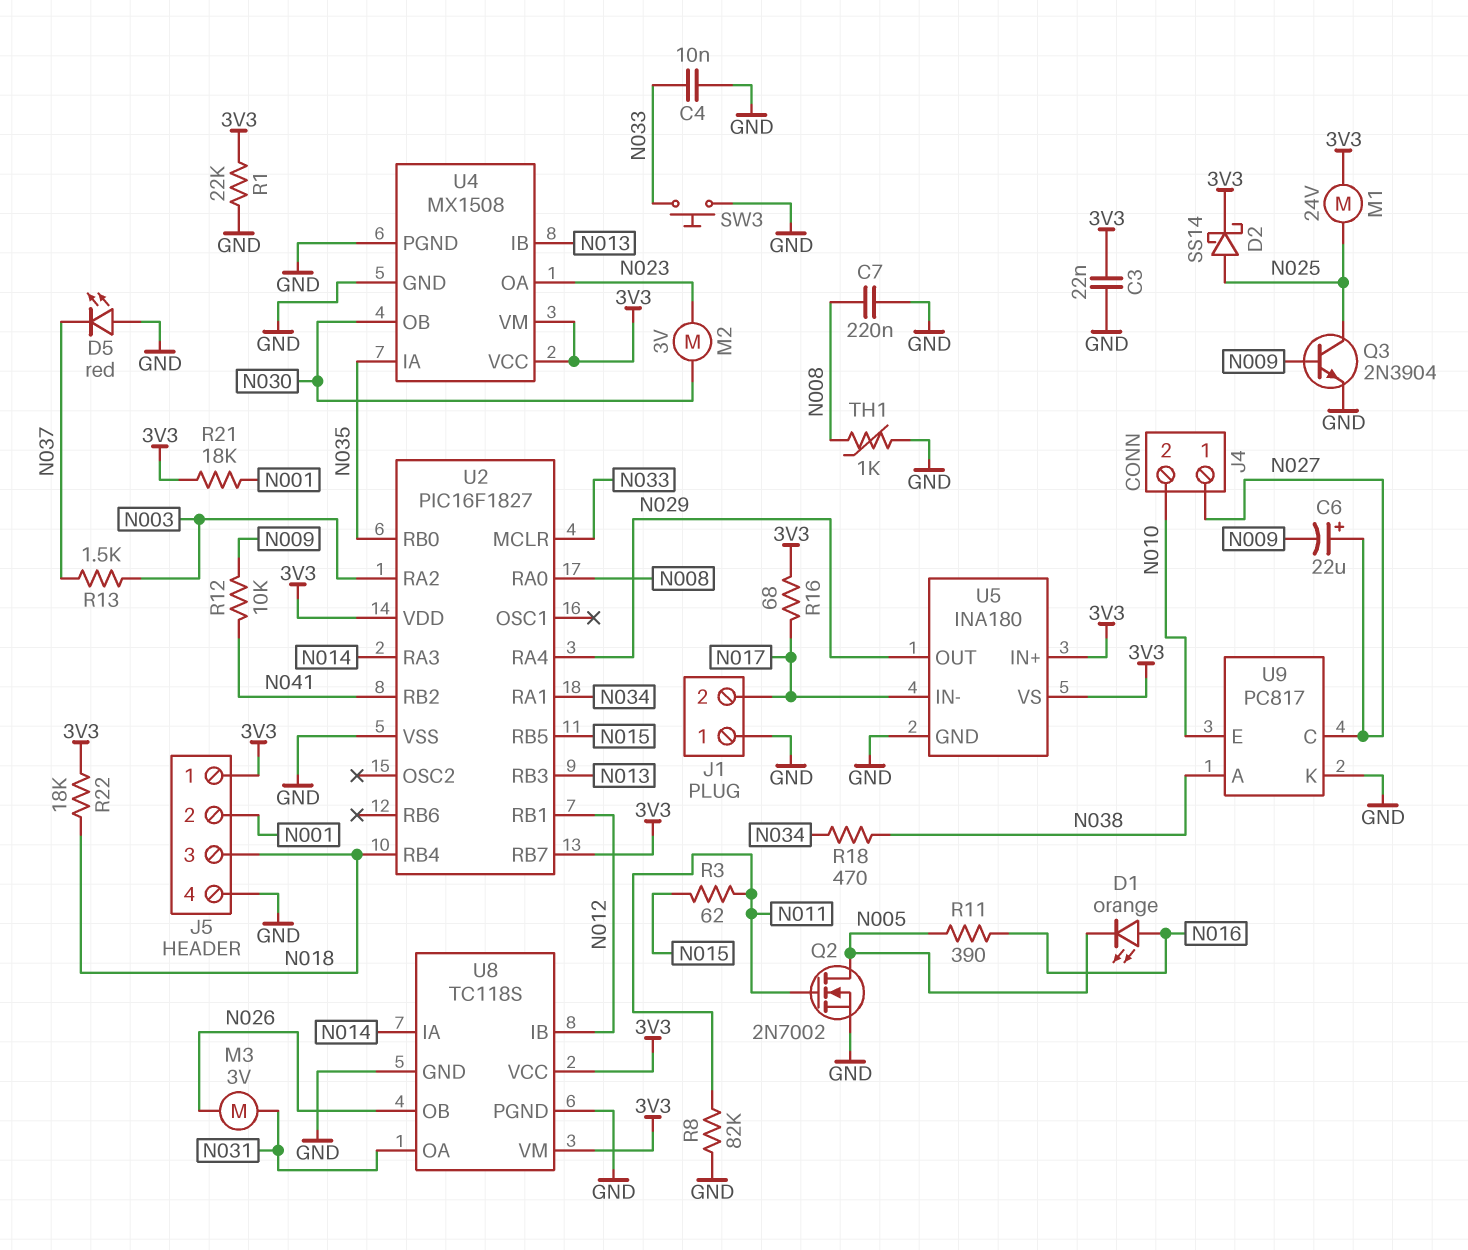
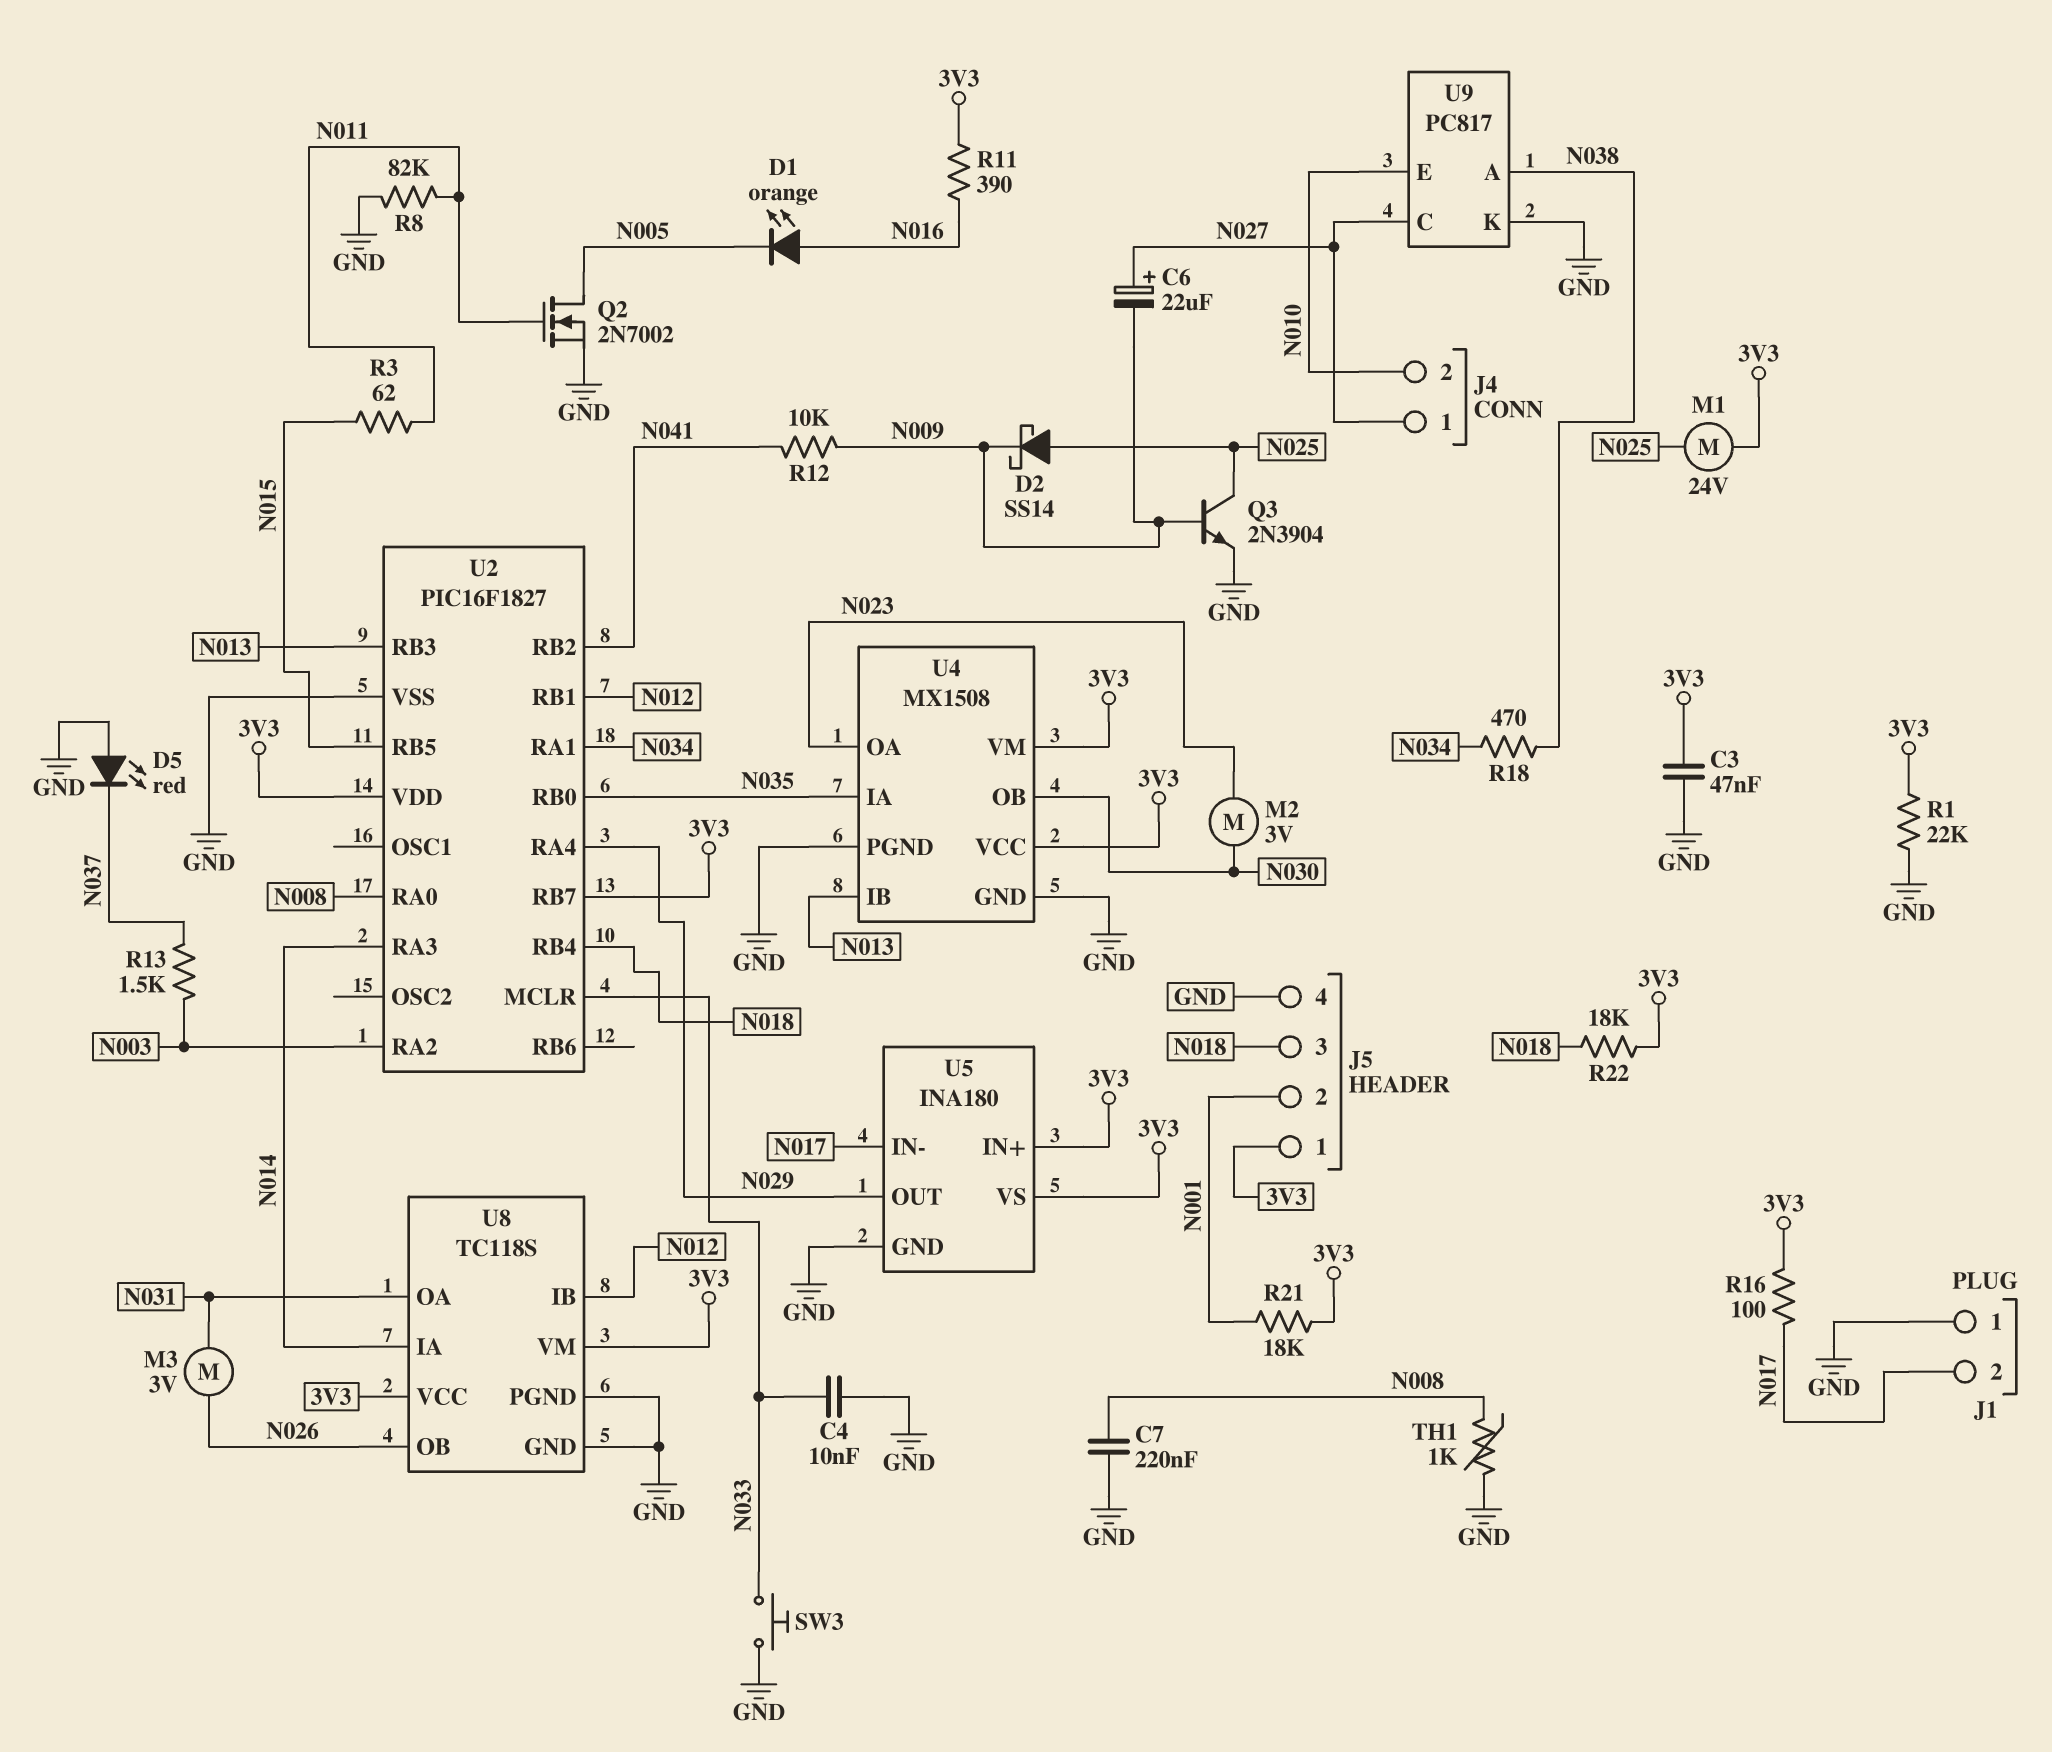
C3: 22nF (3V3, GND) -> 47nF (3V3, GND)
D2: schottky SS14 (A N025, K 3V3) -> schottky SS14 (A N025, K N009)
R11: 390 (N005, N016) -> 390 (3V3, N016)
R16: 68 (3V3, N017) -> 100 (3V3, N017)

